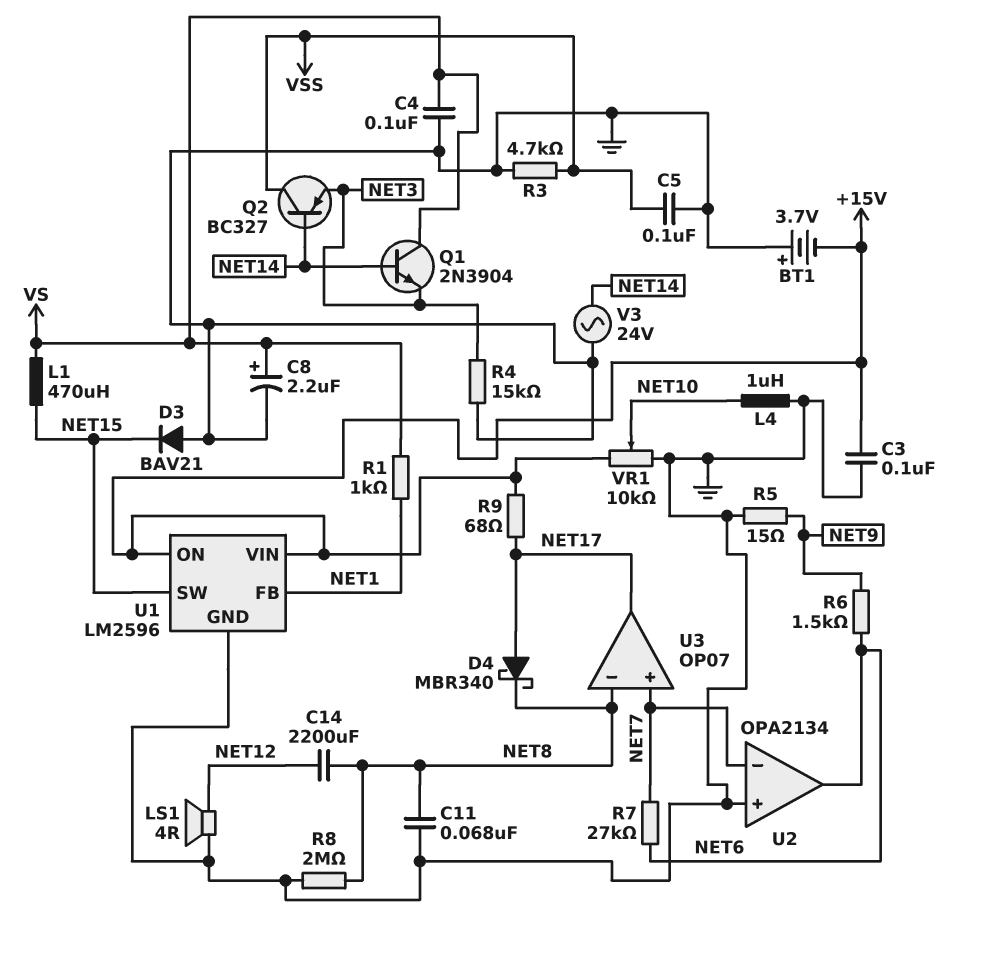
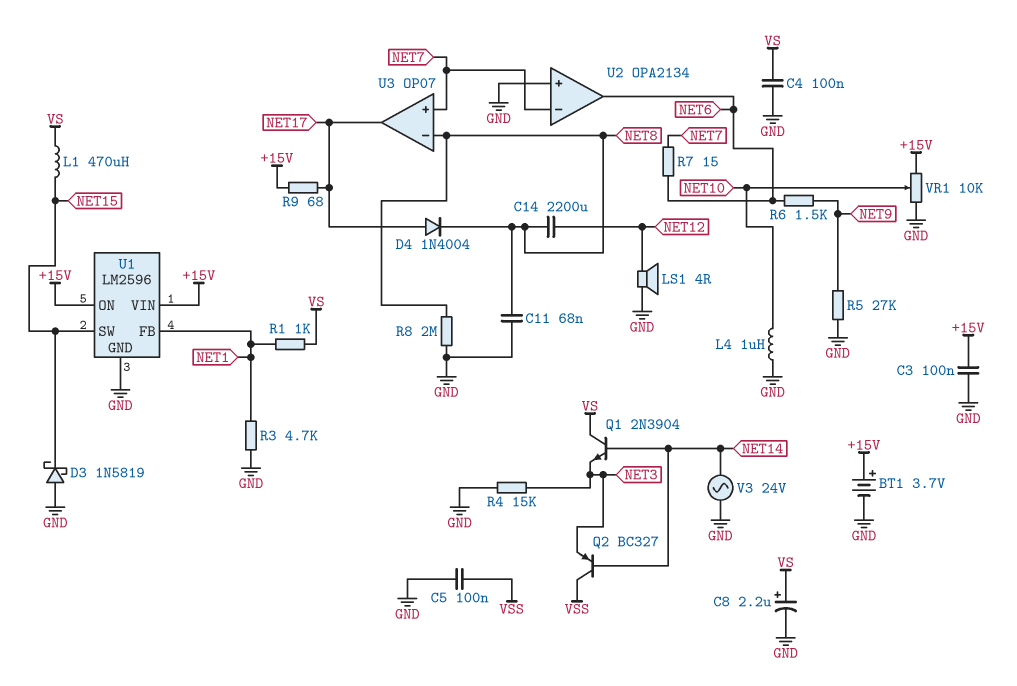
BT1: 3.7V (plus GND, minus +15V) -> 3.7V (plus +15V, minus GND)
D3: diode BAV21 (A GND, K NET15) -> schottky 1N5819 (A GND, K NET15)
D4: schottky MBR340 (A NET17, K NET8) -> diode 1N4004 (A NET17, K NET8)
R3: 4.7k (GND, VSS) -> 4.7k (GND, NET1)
R5: 15 (GND, NET9) -> 27k (GND, NET9)
R7: 27k (NET6, NET7) -> 15 (NET6, NET7)

